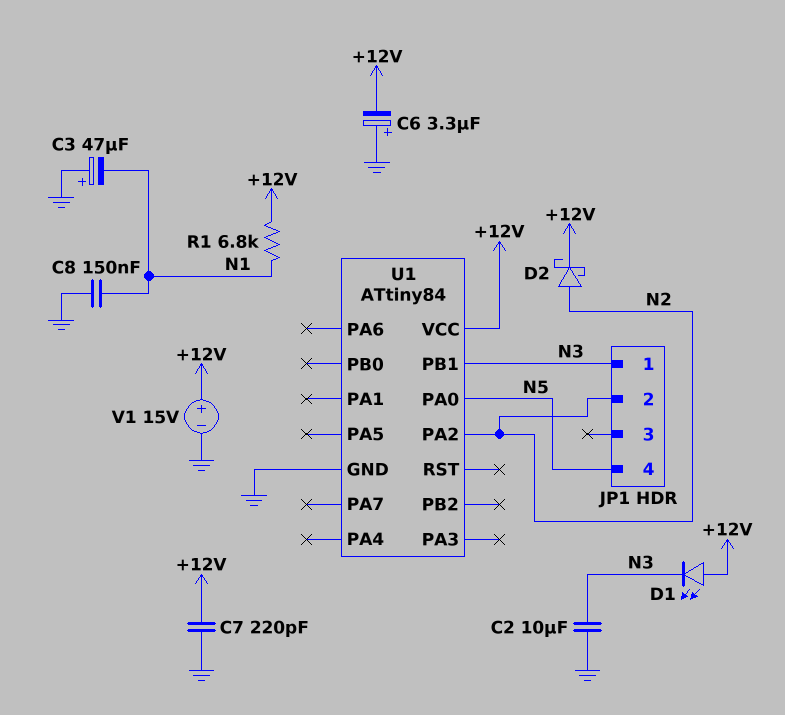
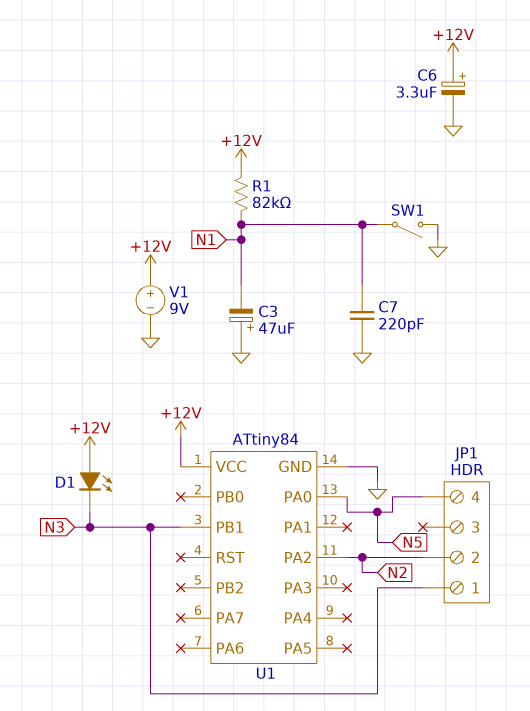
C2: 10uF (GND, N3) -> none
C6: 3.3uF (plus GND, minus +12V) -> 3.3uF (plus +12V, minus GND)
C7: 220pF (+12V, GND) -> 220pF (GND, N1)
C8: 150nF (GND, N1) -> none
D2: schottky (A N2, K +12V) -> none
R1: 6.8k (+12V, N1) -> 82k (+12V, N1)
SW1: none -> switch (GND, N1)
V1: 15V (plus +12V, minus GND) -> 9V (plus +12V, minus GND)

